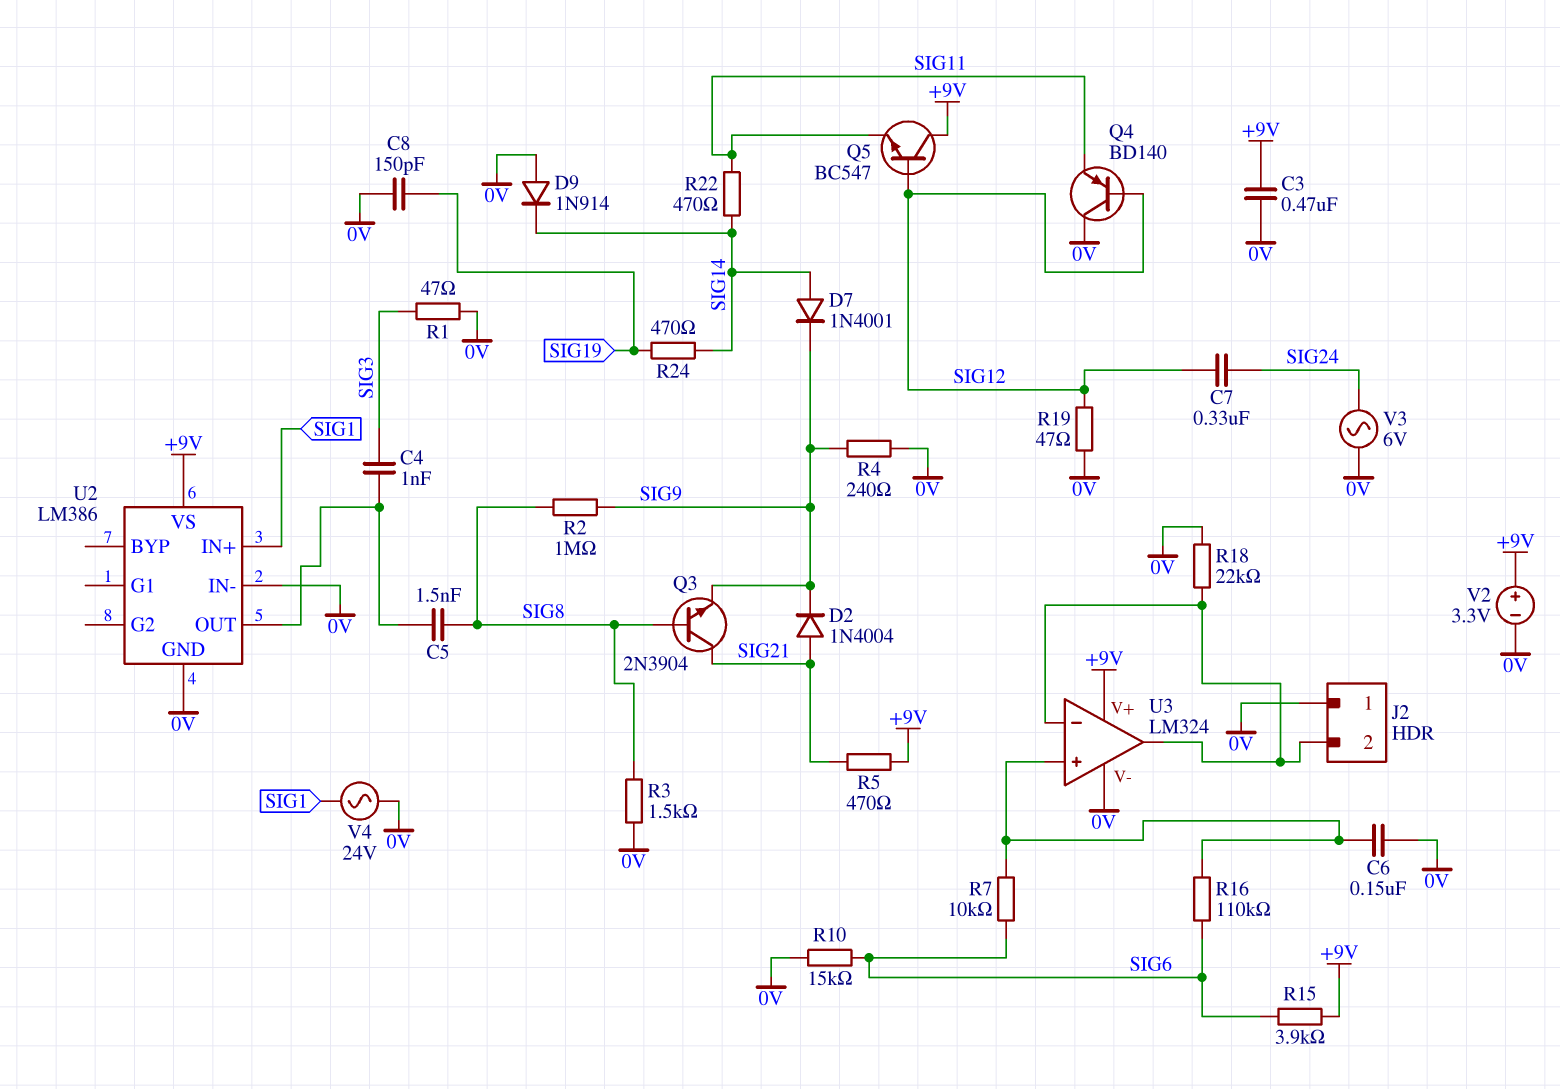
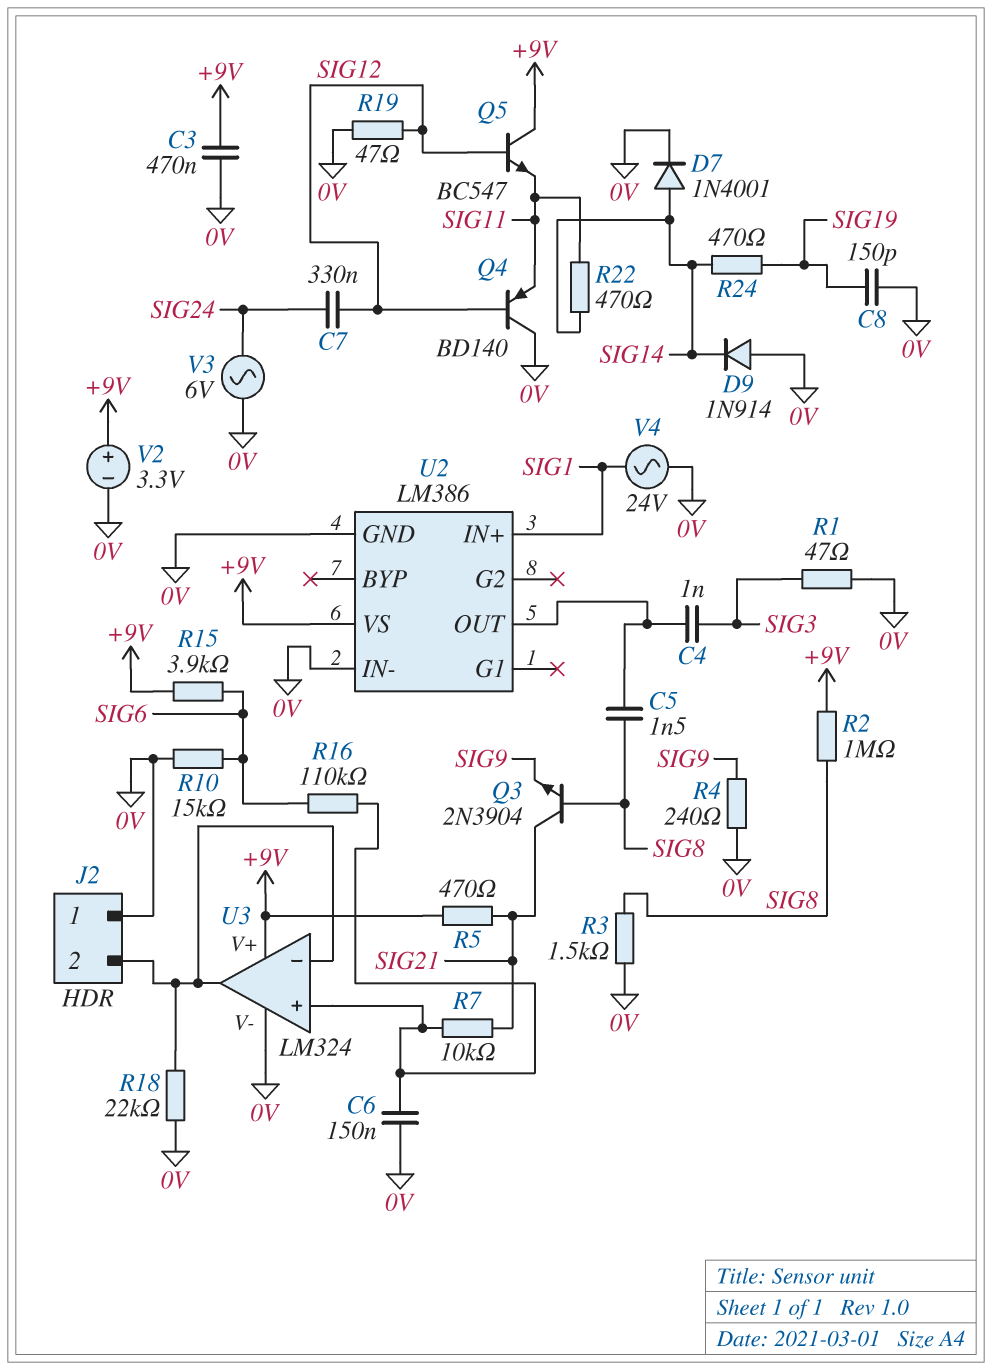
D2: diode 1N4004 (A SIG21, K SIG9) -> none
D7: diode 1N4001 (A SIG14, K SIG9) -> diode 1N4001 (A SIG14, K 0V)
R2: 1M (SIG8, SIG9) -> 1M (+9V, SIG8)
R7: 10k (SIG6, U3/in+) -> 10k (SIG21, U3/in+)

